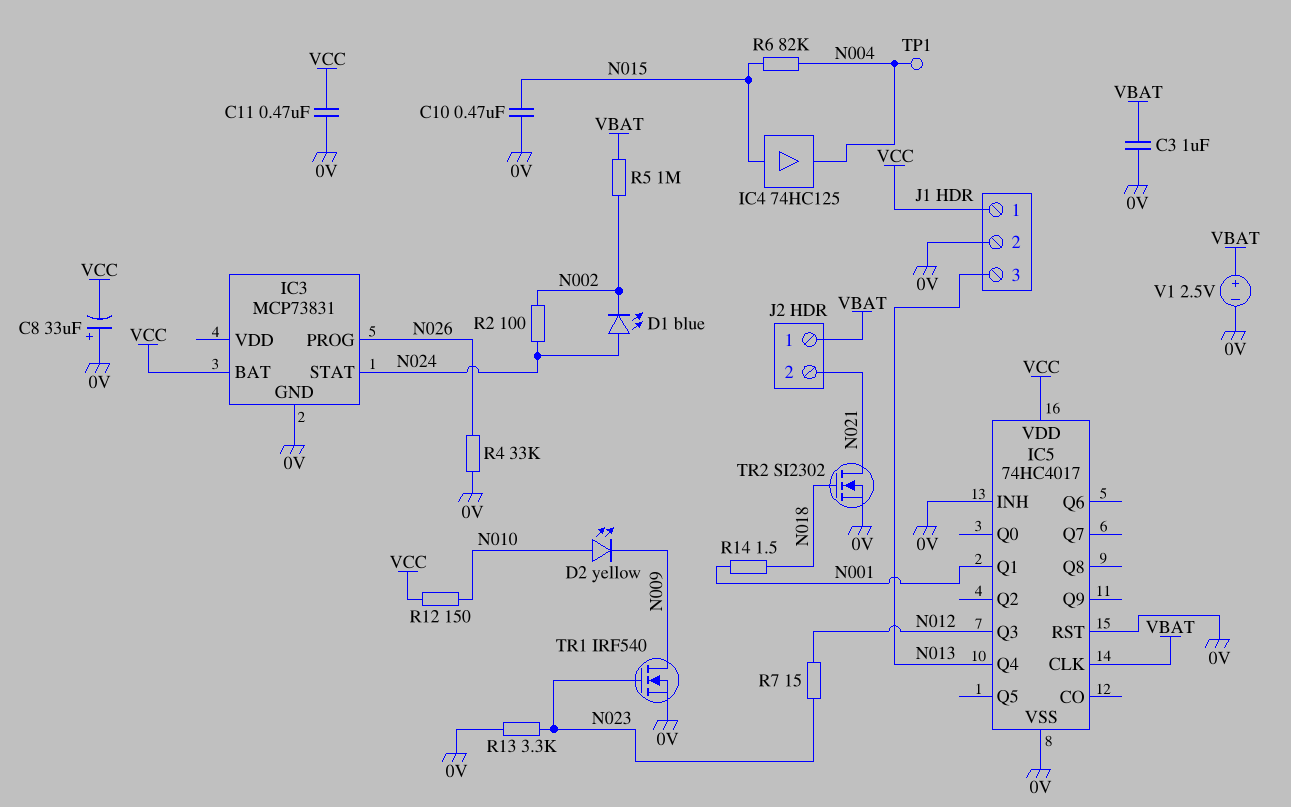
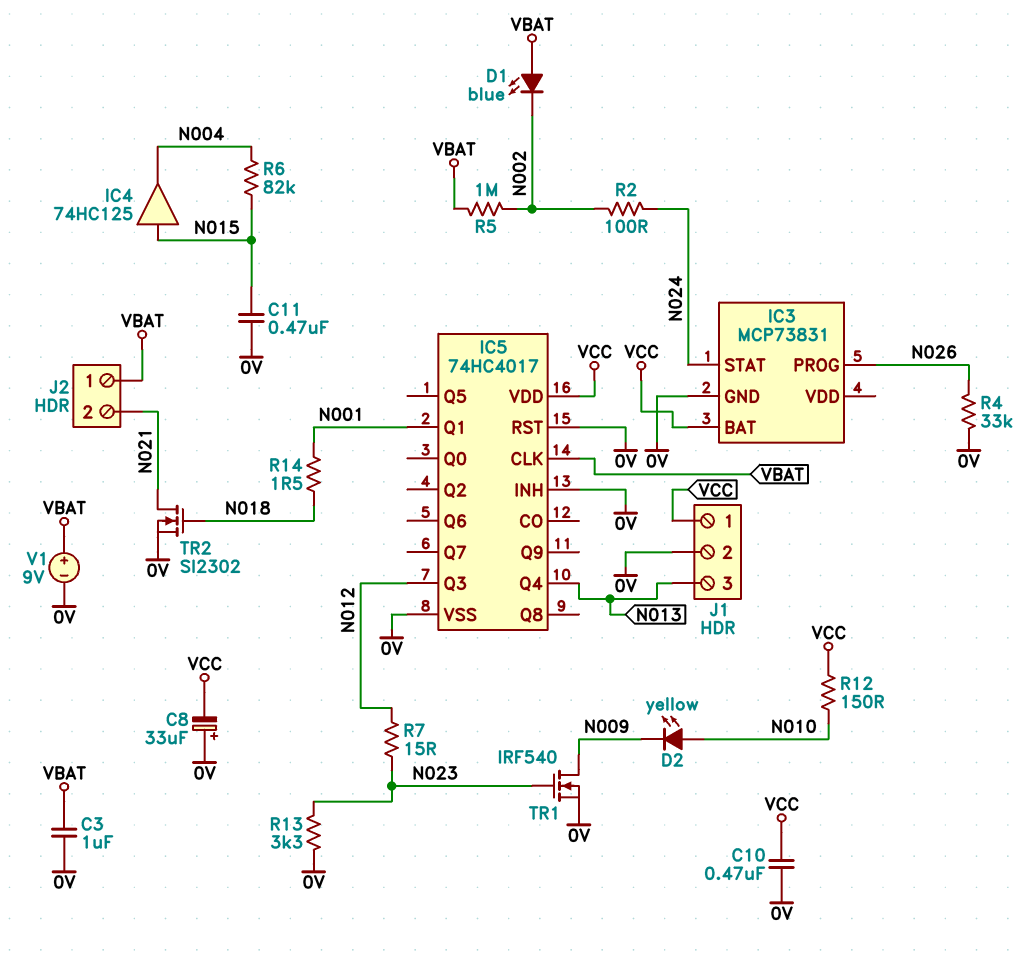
C10: 470nF (0V, N015) -> 470nF (0V, VCC)
C11: 470nF (0V, VCC) -> 470nF (0V, N015)
D1: LED blue (A N024, K N002) -> LED blue (A VBAT, K N002)
TP1: test point (N004) -> none
V1: 2.5V (plus VBAT, minus 0V) -> 9V (plus VBAT, minus 0V)

